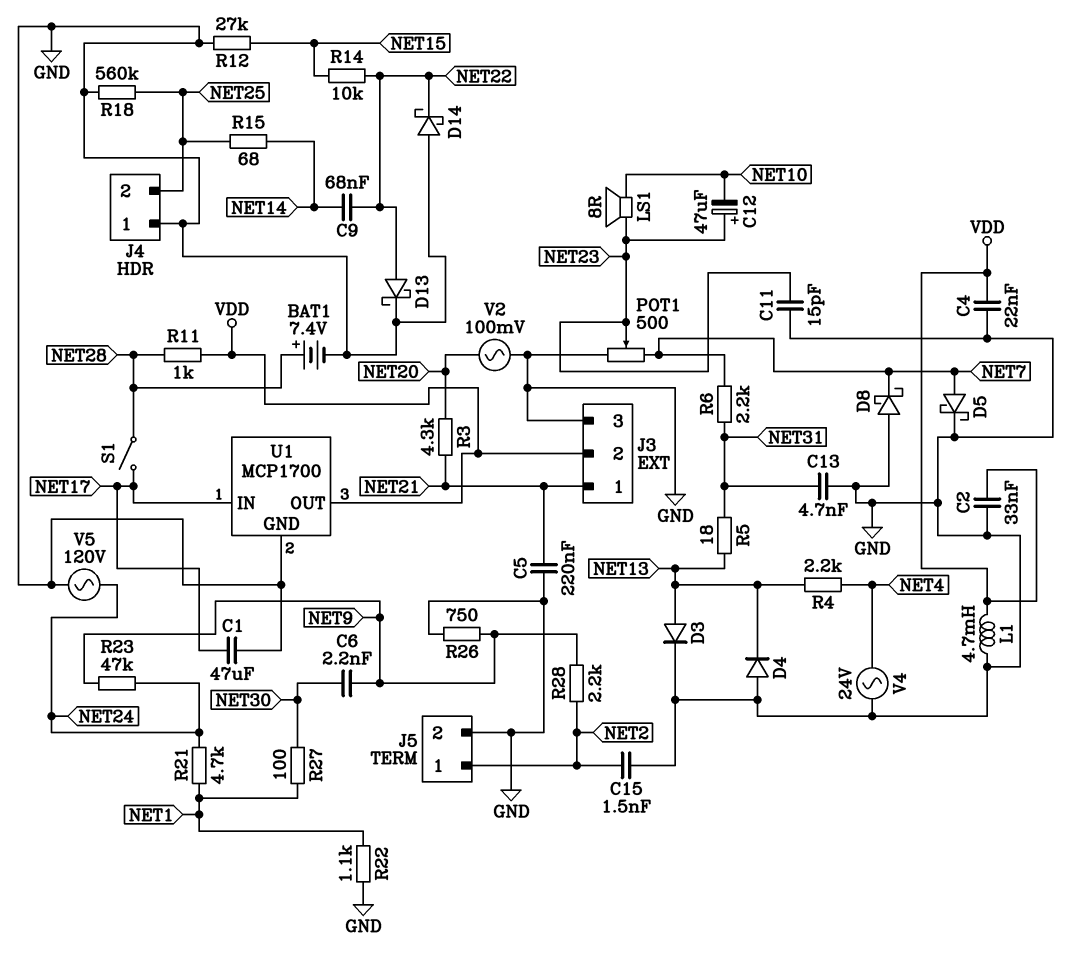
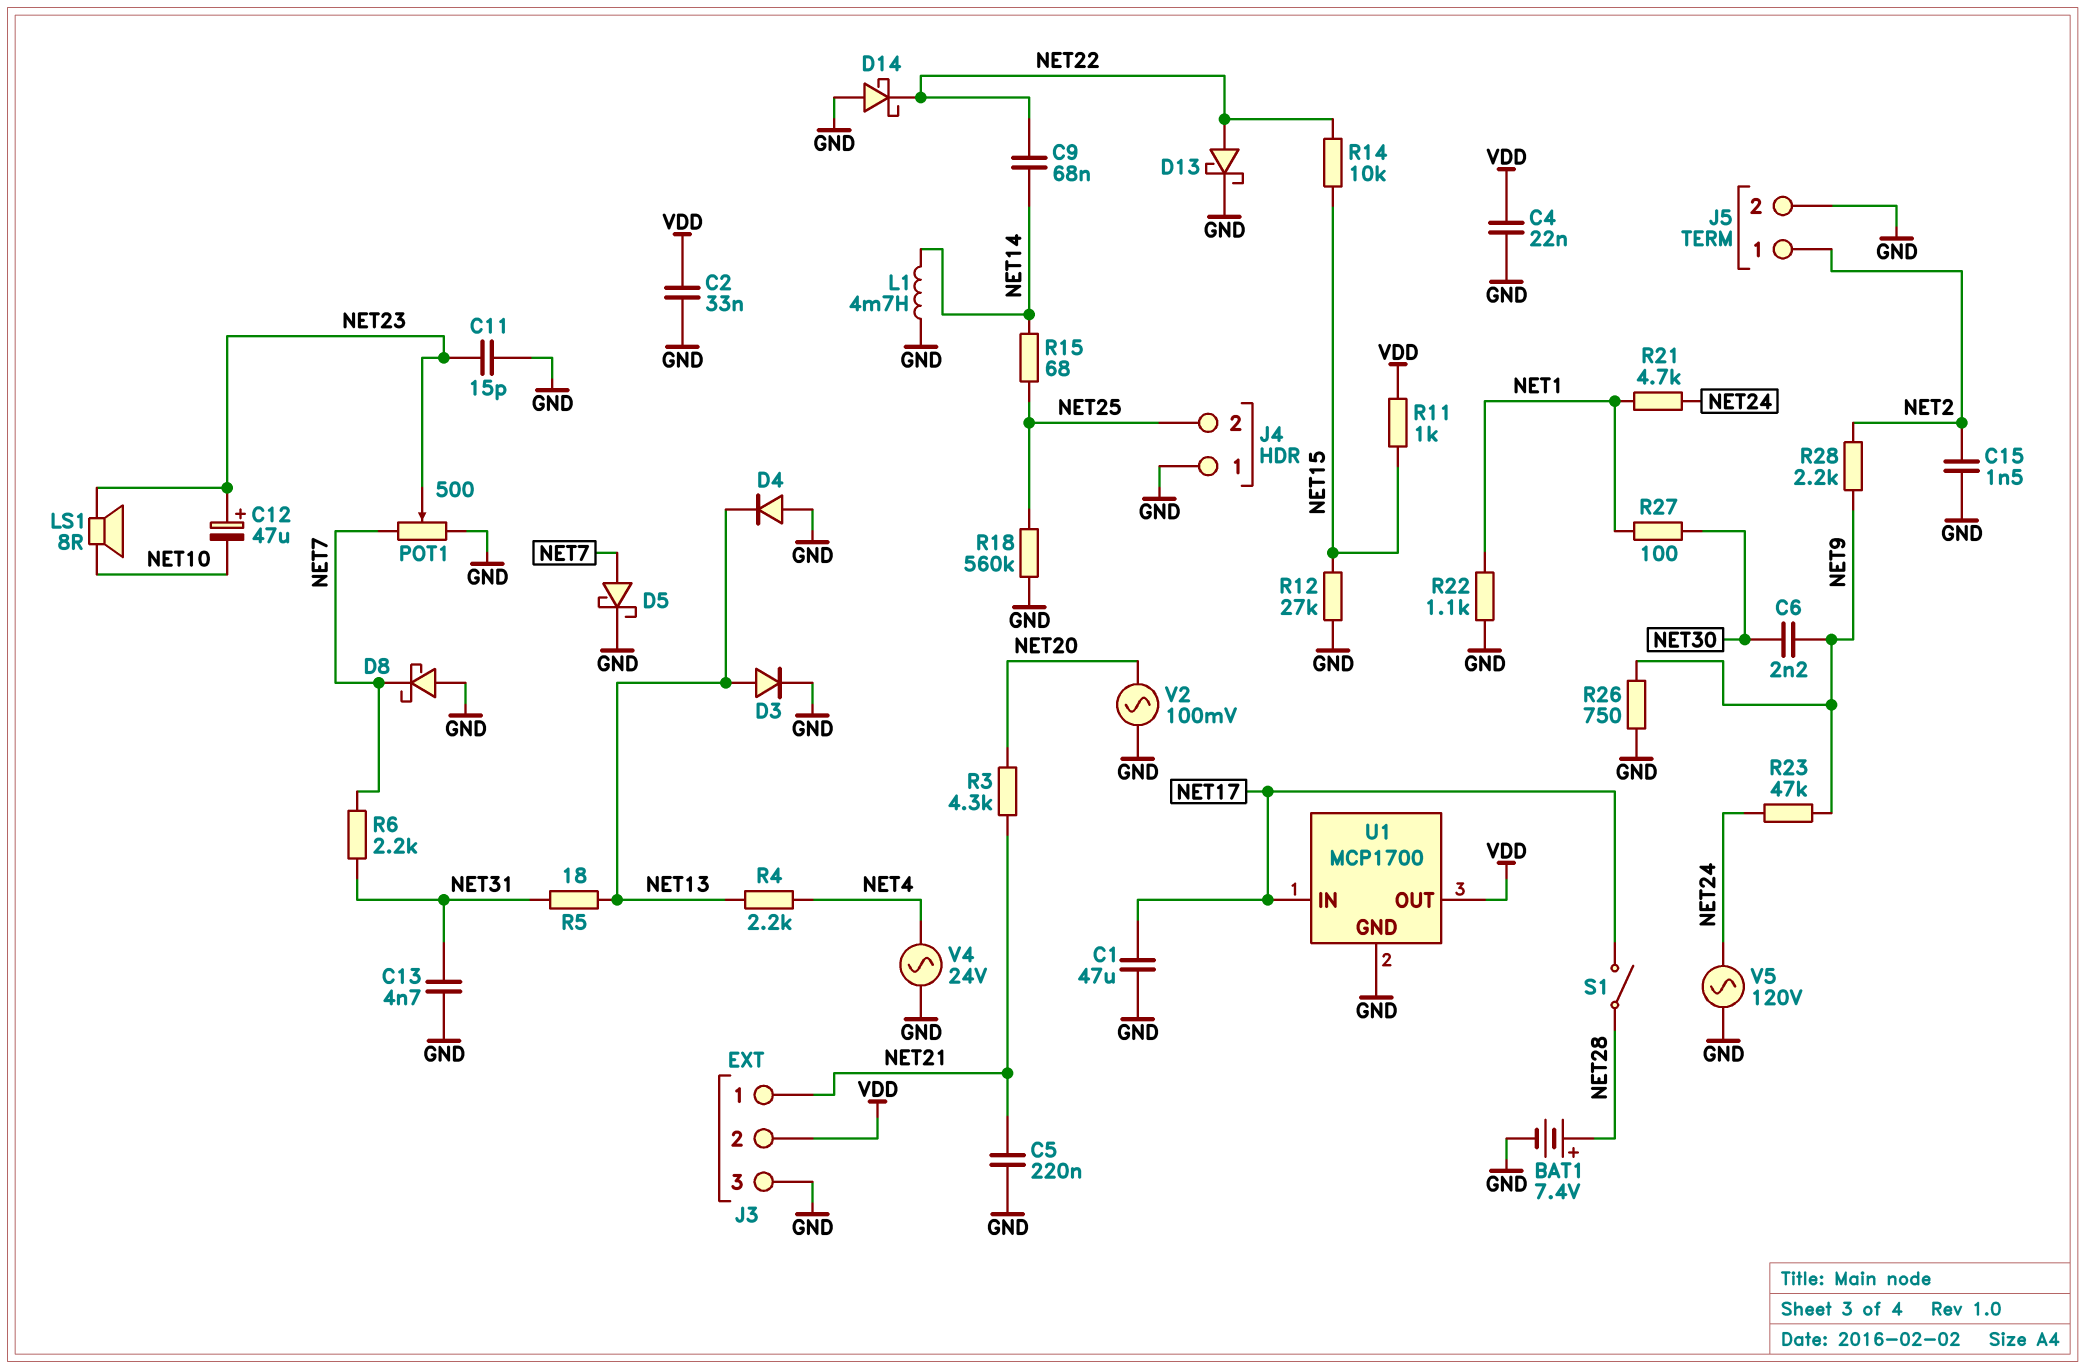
L1: 4.7mH (GND, VDD) -> 4.7mH (GND, NET14)
R11: 1k (NET28, VDD) -> 1k (NET15, VDD)

